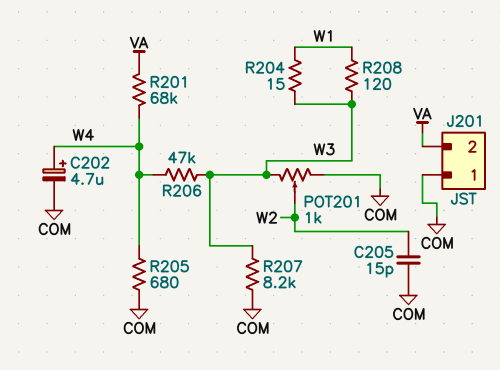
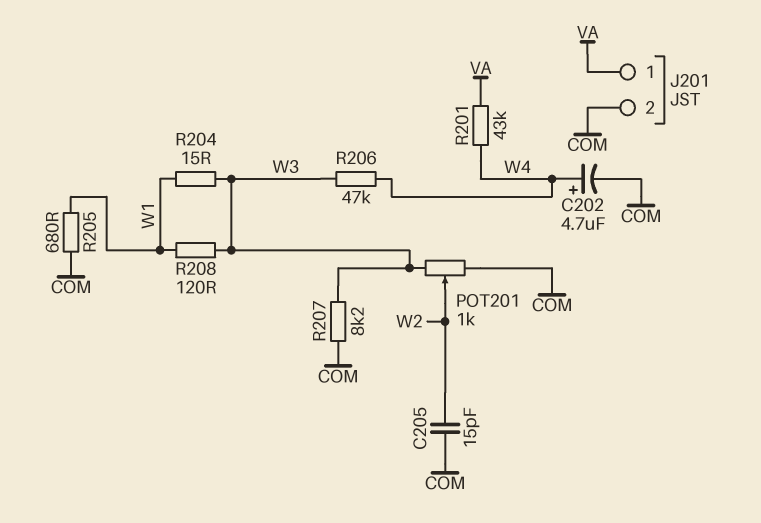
J201 pin 1: COM -> VA
J201 pin 2: VA -> COM
R201: 68k (VA, W4) -> 43k (VA, W4)
R205: 680 (COM, W4) -> 680 (COM, W1)

